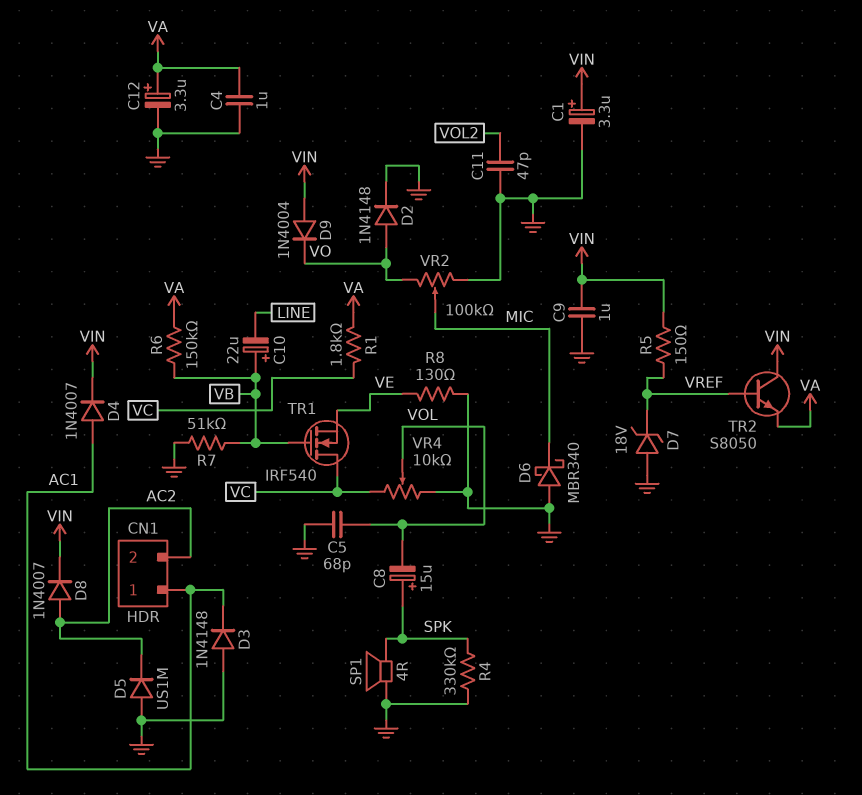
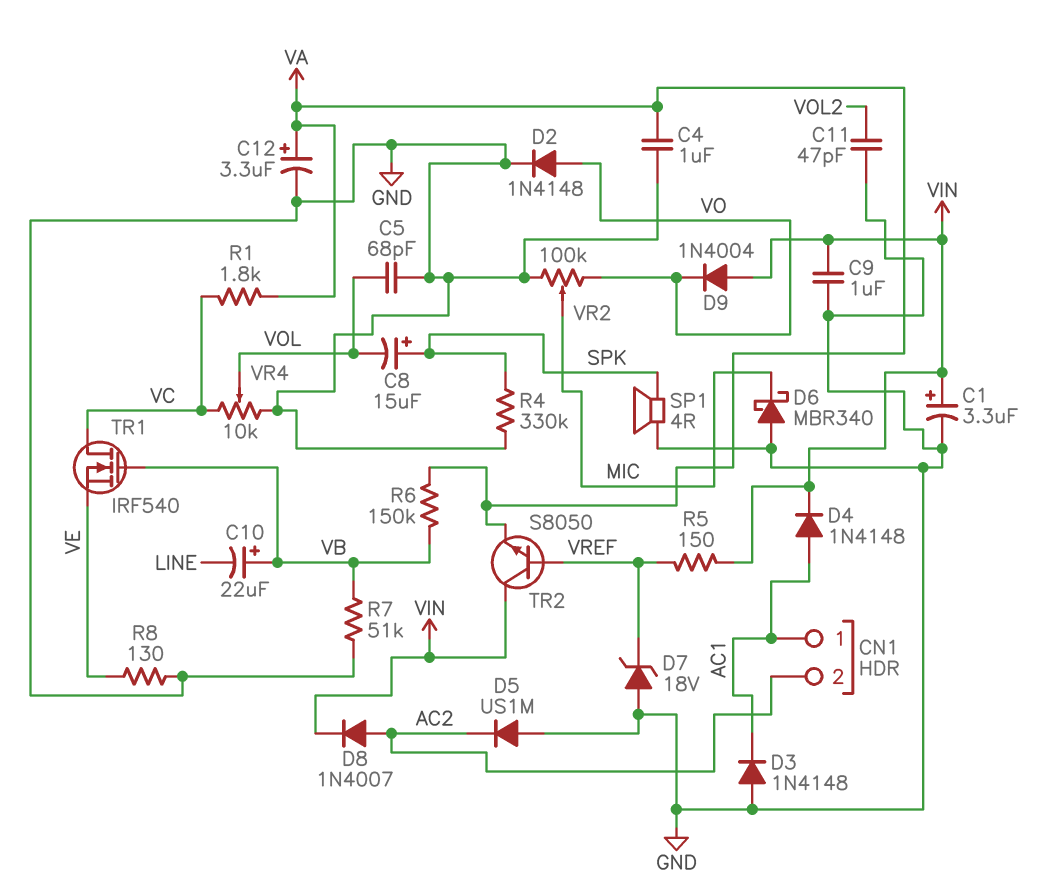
D4: diode 1N4007 (A AC1, K VIN) -> diode 1N4148 (A AC1, K VIN)

